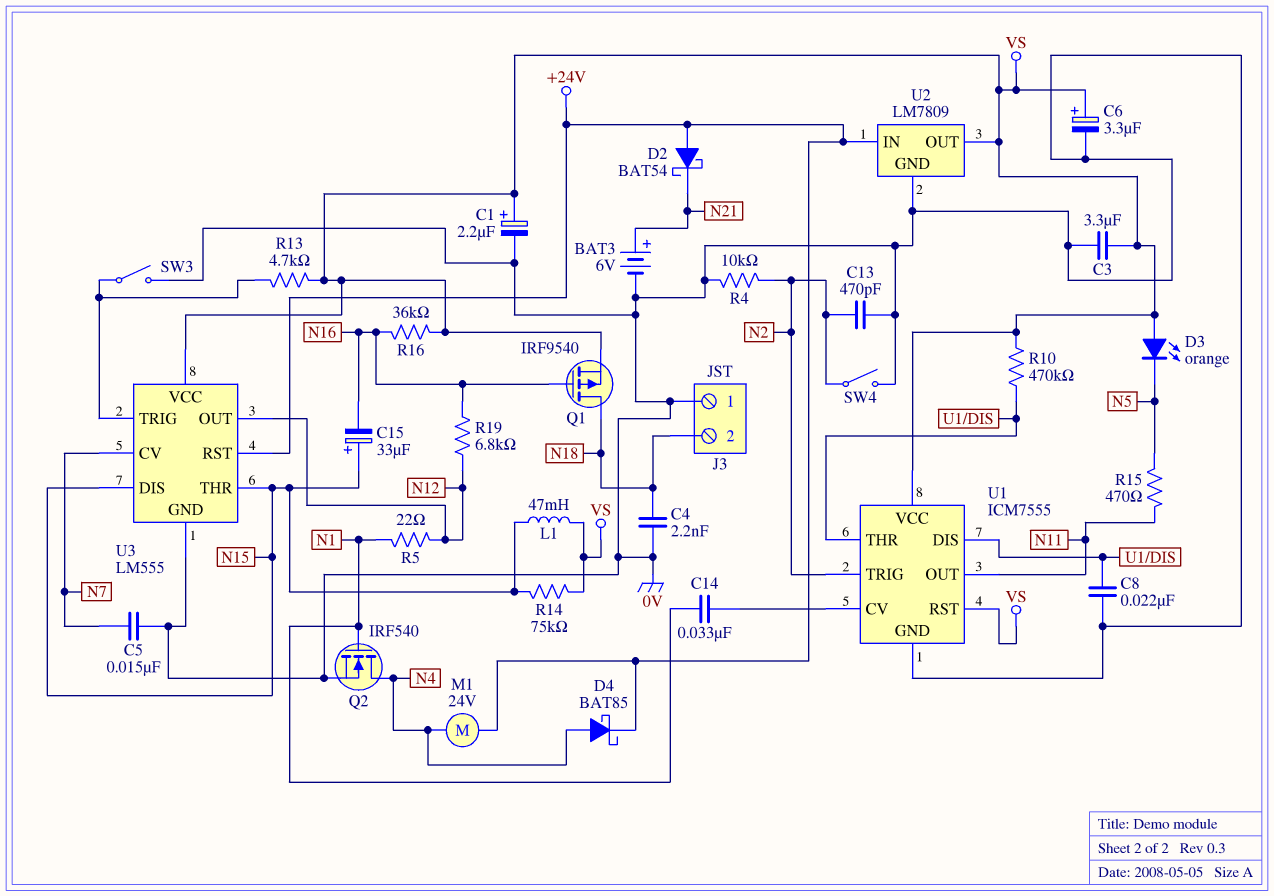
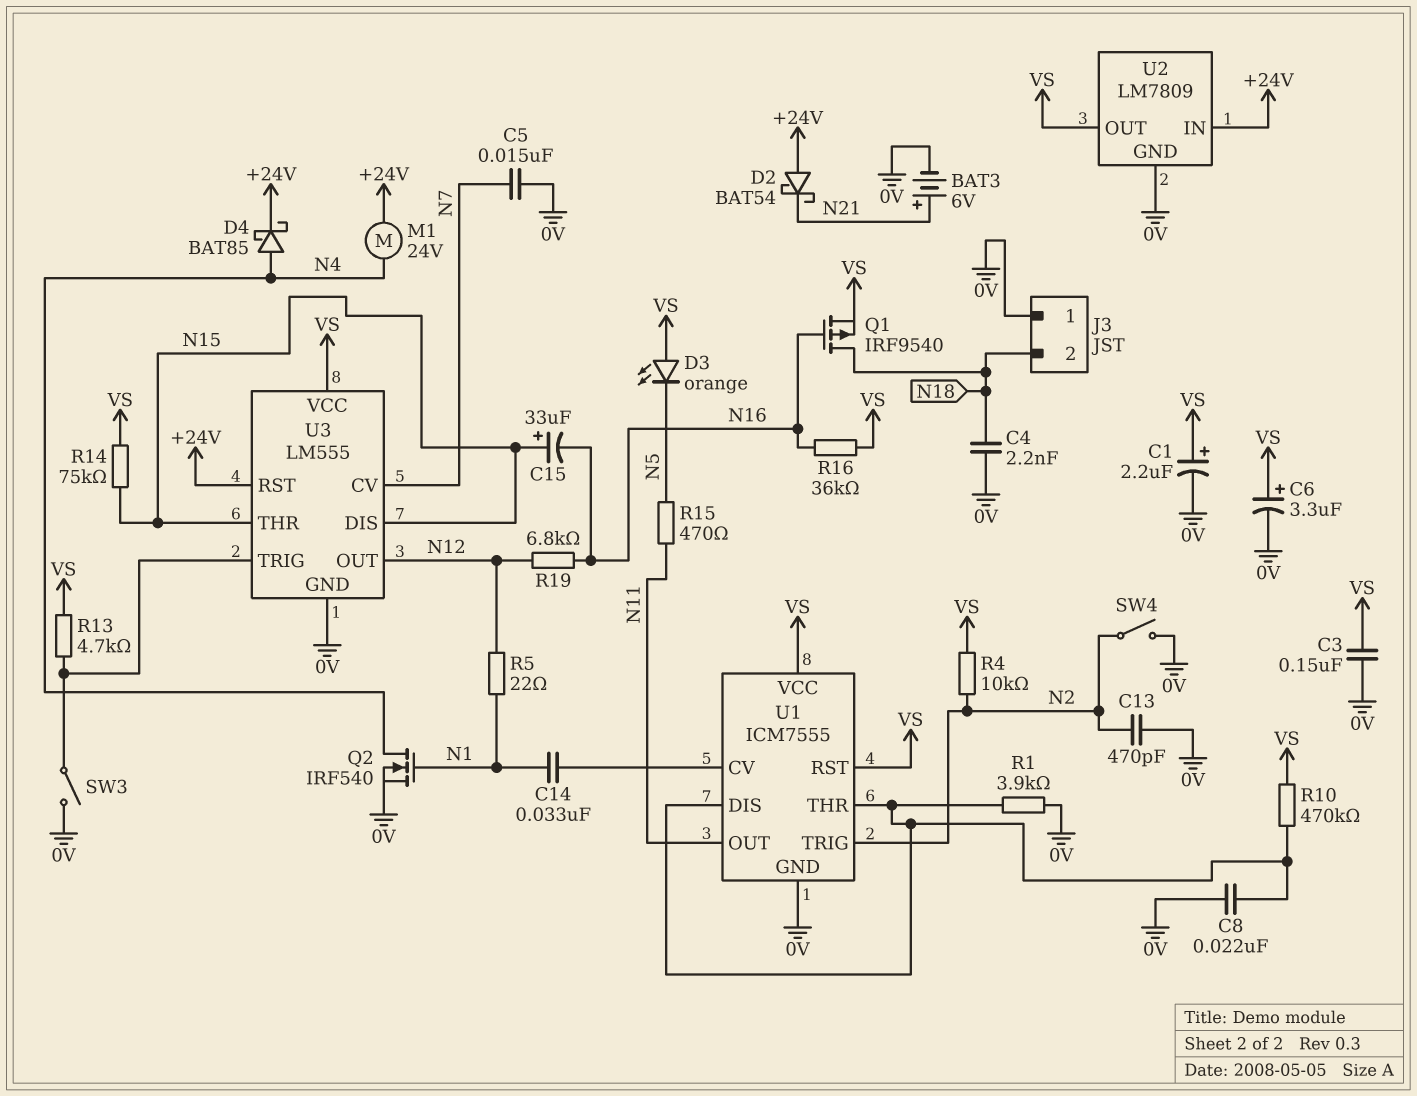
C3: 3.3uF (0V, VS) -> 150nF (0V, VS)
L1: 47mH (N15, VS) -> none
R1: none -> 3.9k (0V, U1/DIS)
R4: 10k (0V, N2) -> 10k (N2, VS)

